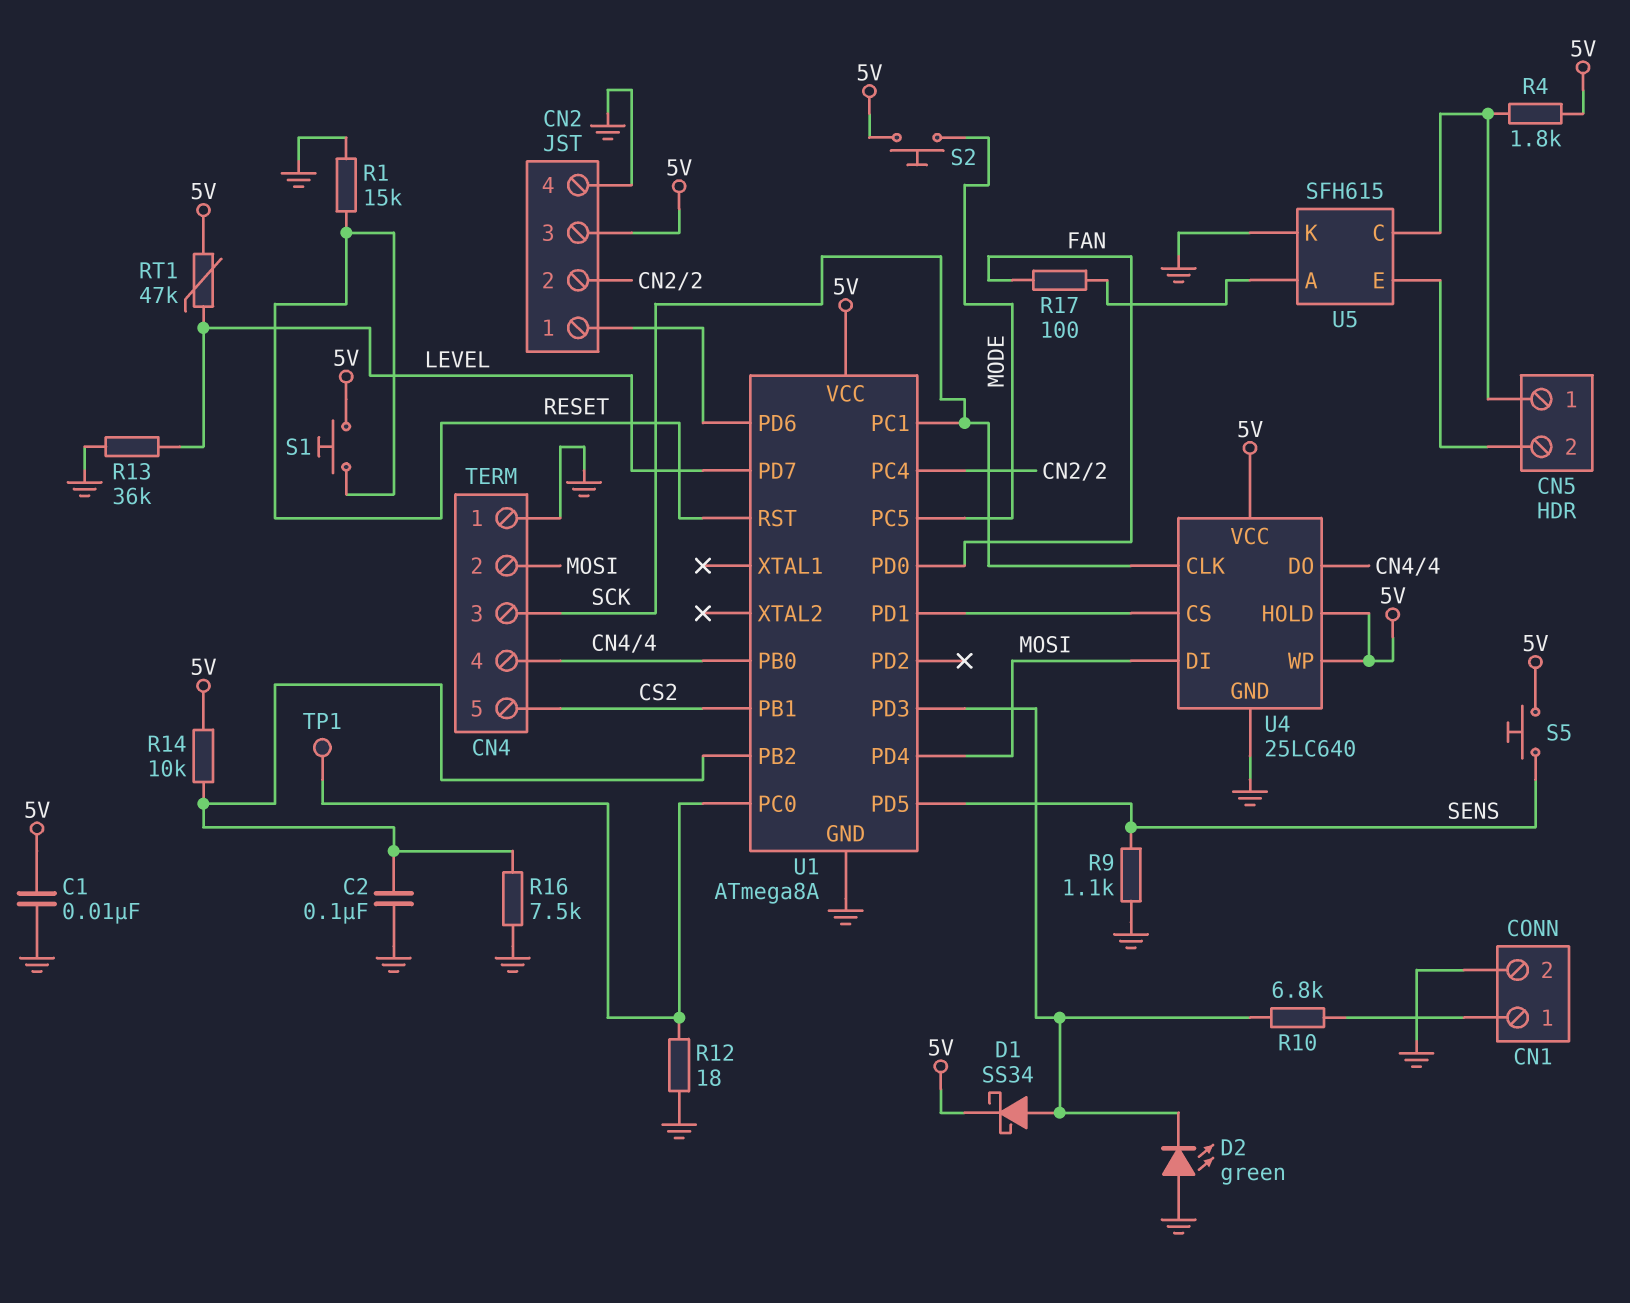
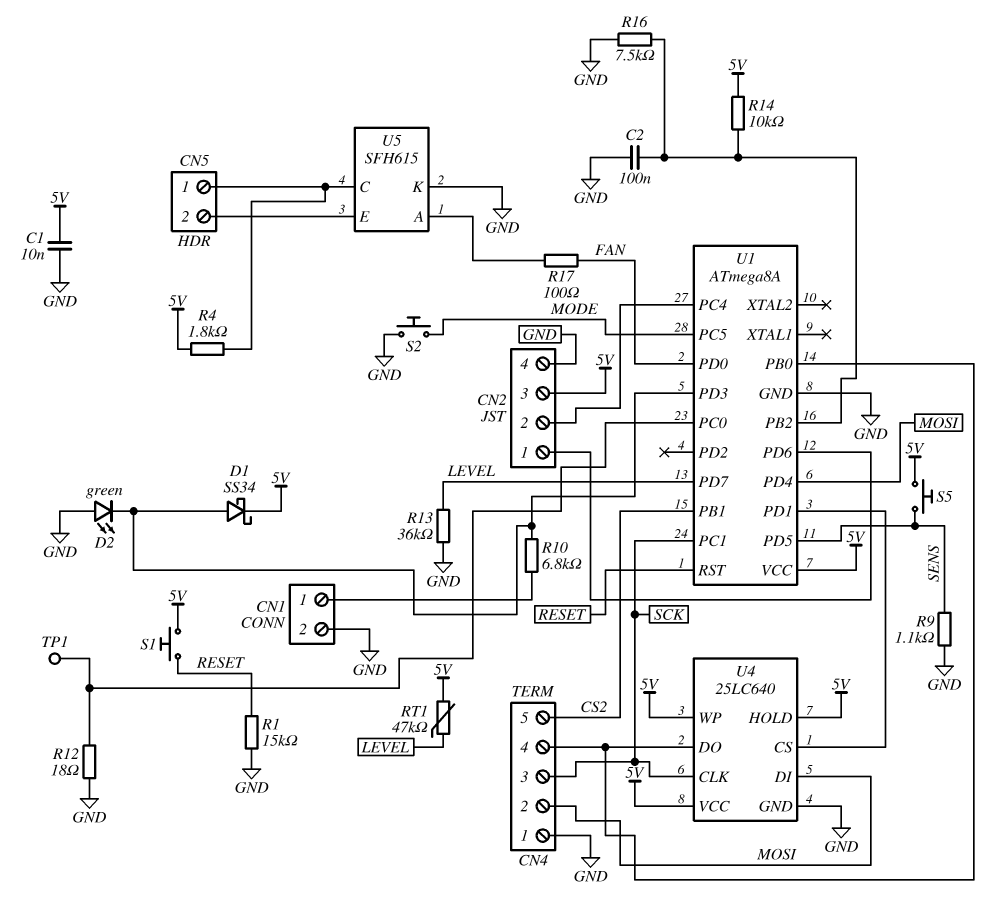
S2: button (5V, MODE) -> button (GND, MODE)

